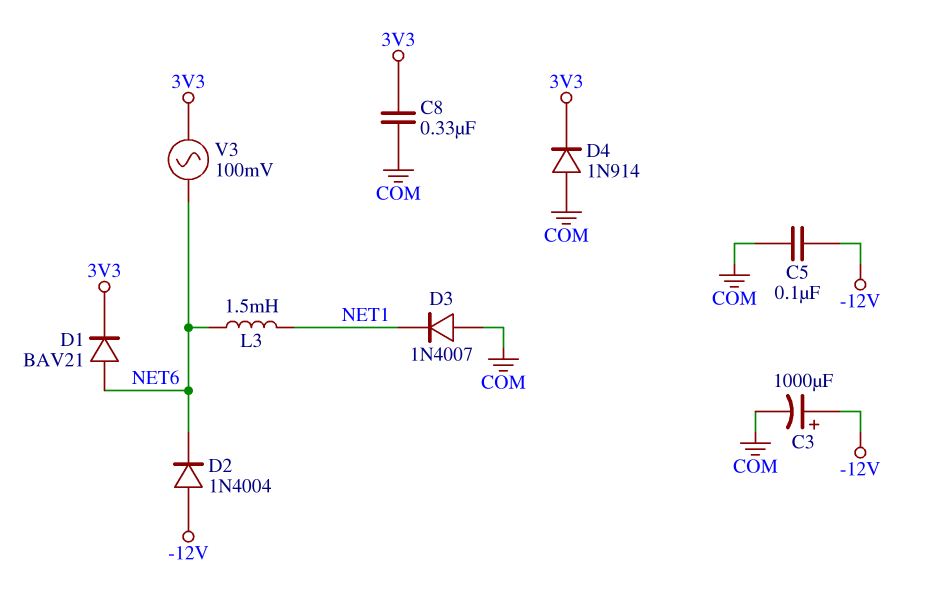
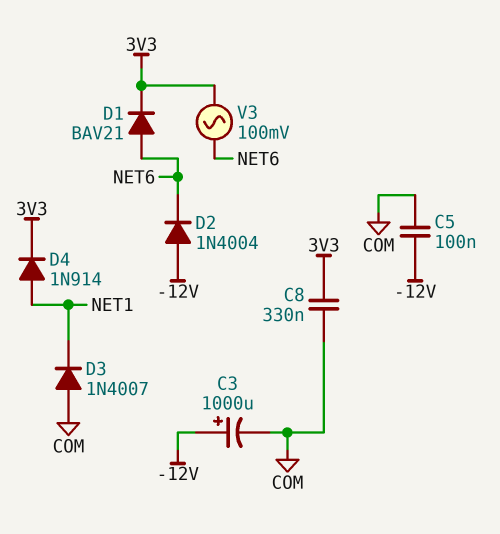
D4: diode 1N914 (A COM, K 3V3) -> diode 1N914 (A NET1, K 3V3)
L3: 1.5mH (NET1, NET6) -> none

